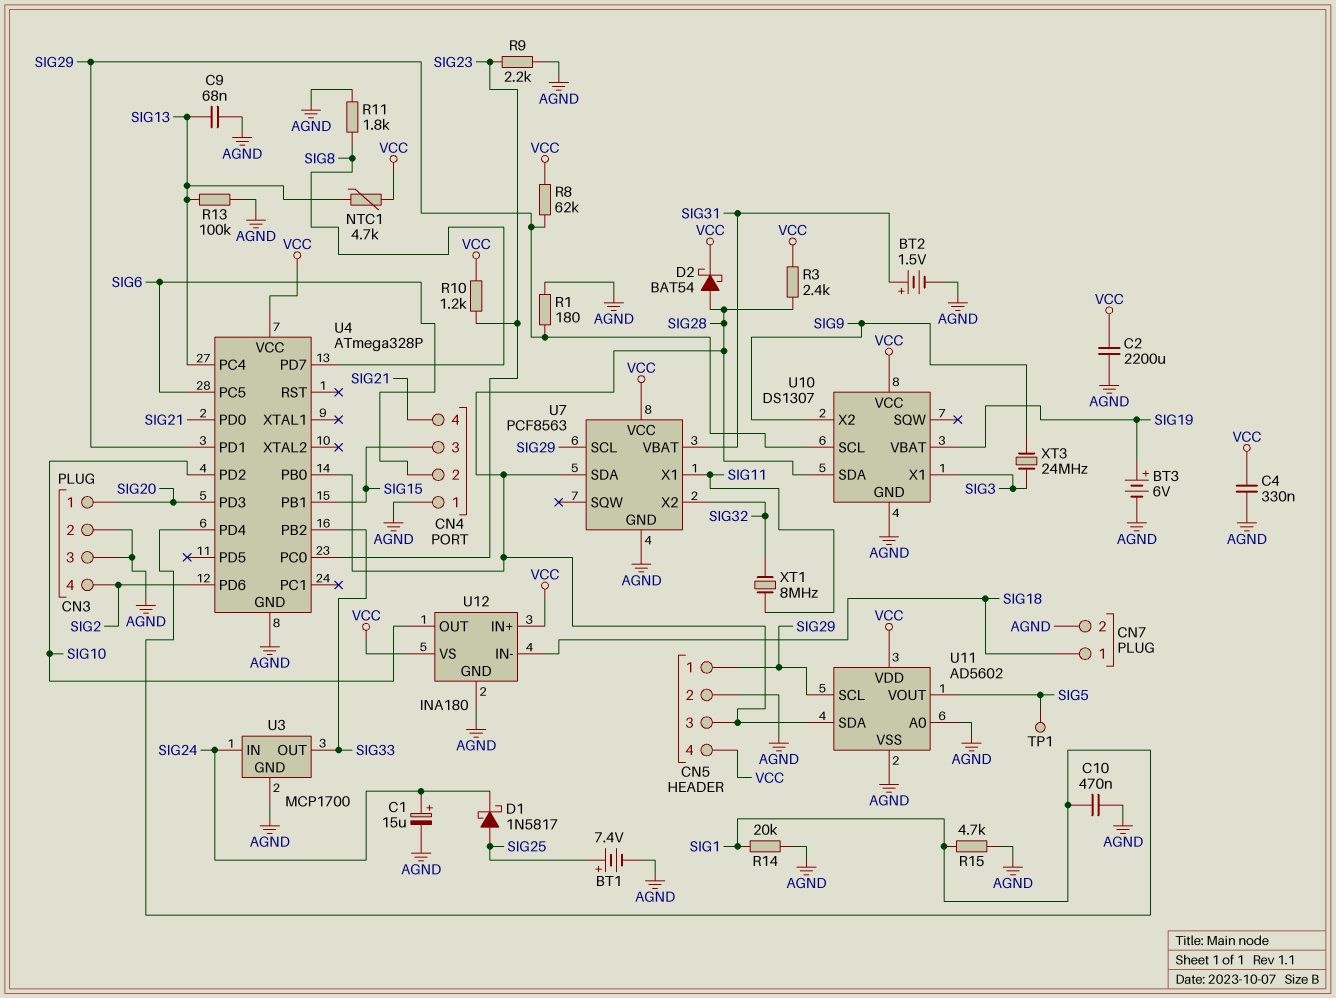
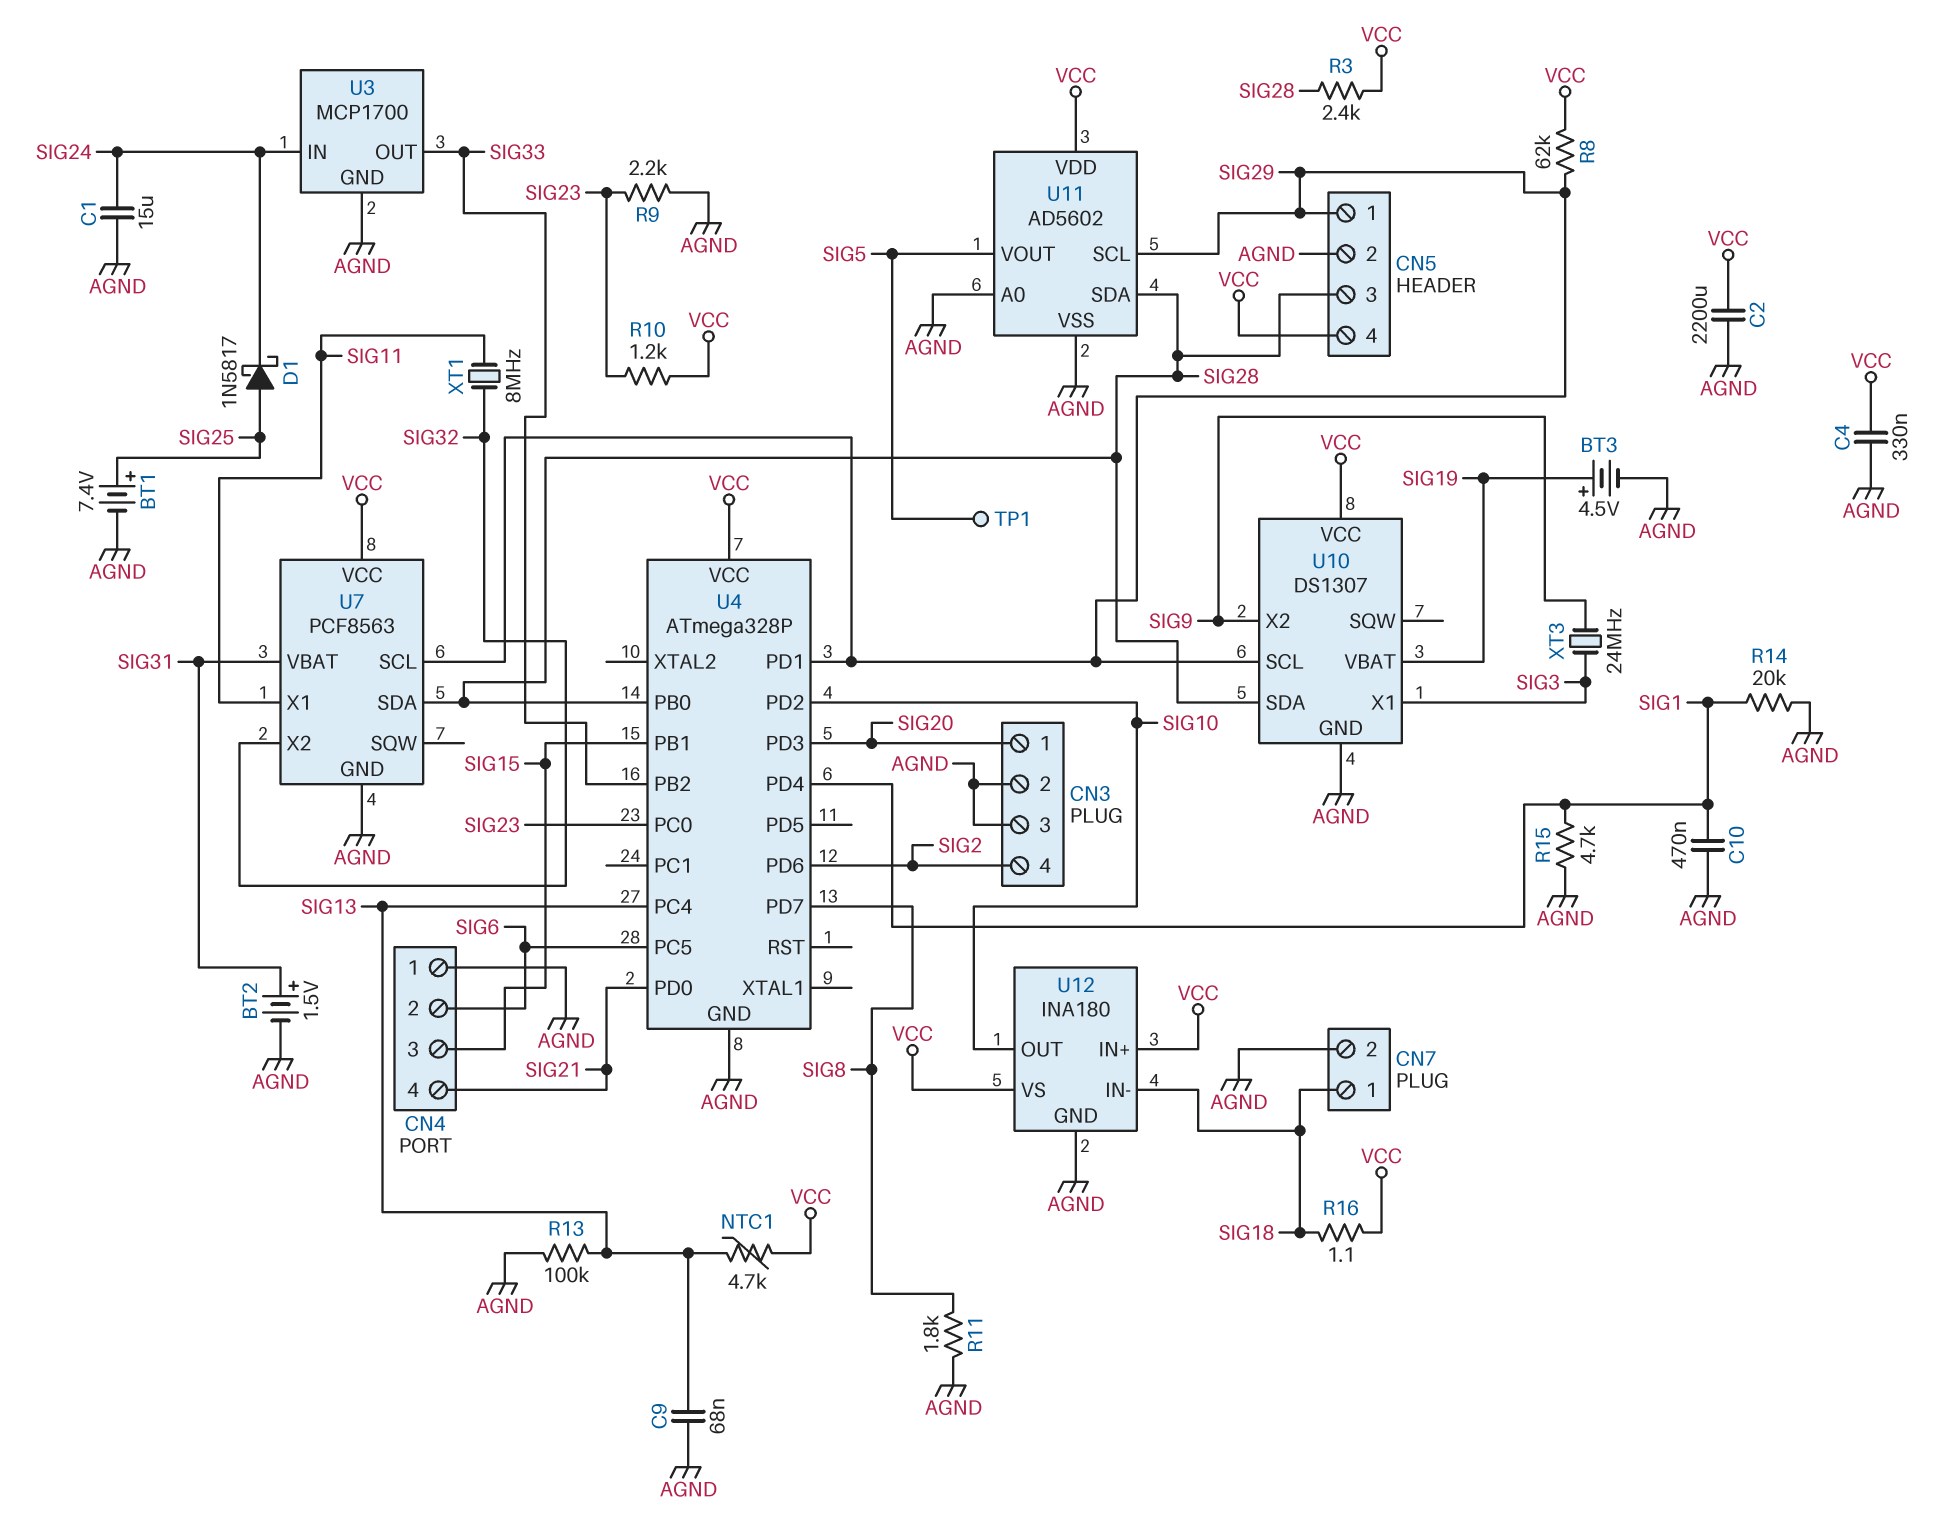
BT3: 6V (plus SIG19, minus AGND) -> 4.5V (plus SIG19, minus AGND)
C1: 15uF (plus SIG24, minus AGND) -> 15uF (AGND, SIG24)
D2: schottky BAT54 (A SIG28, K VCC) -> none
R1: 180 (AGND, SIG29) -> none
R16: none -> 1.1 (SIG18, VCC)

